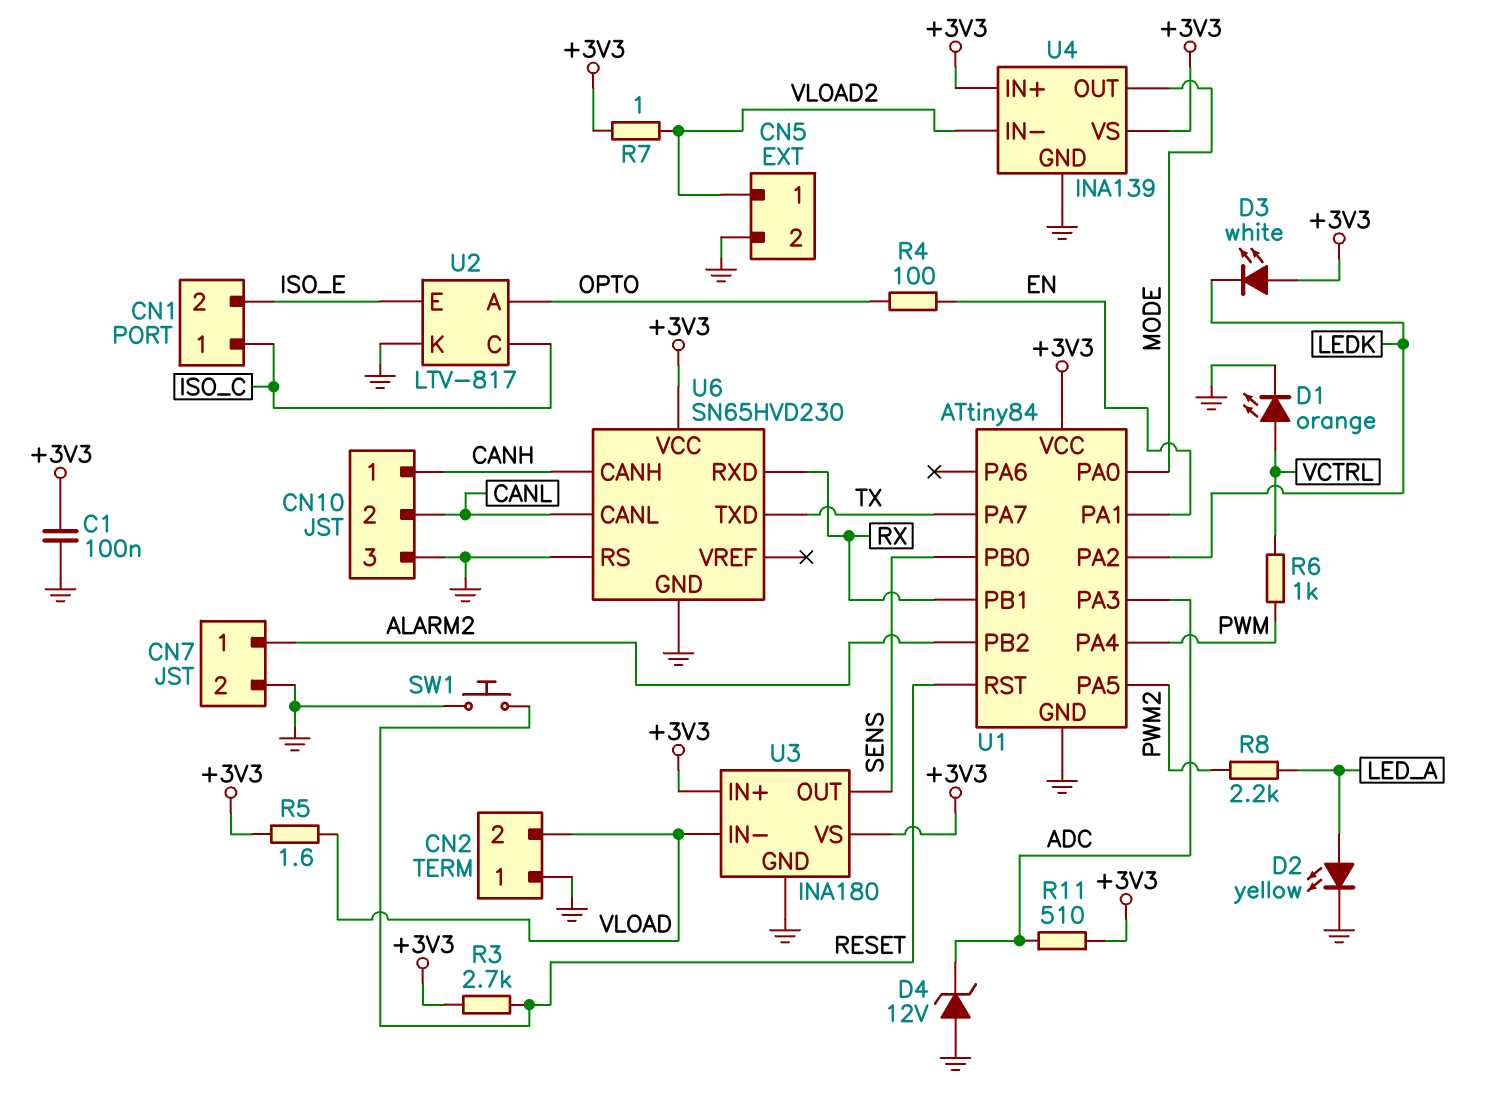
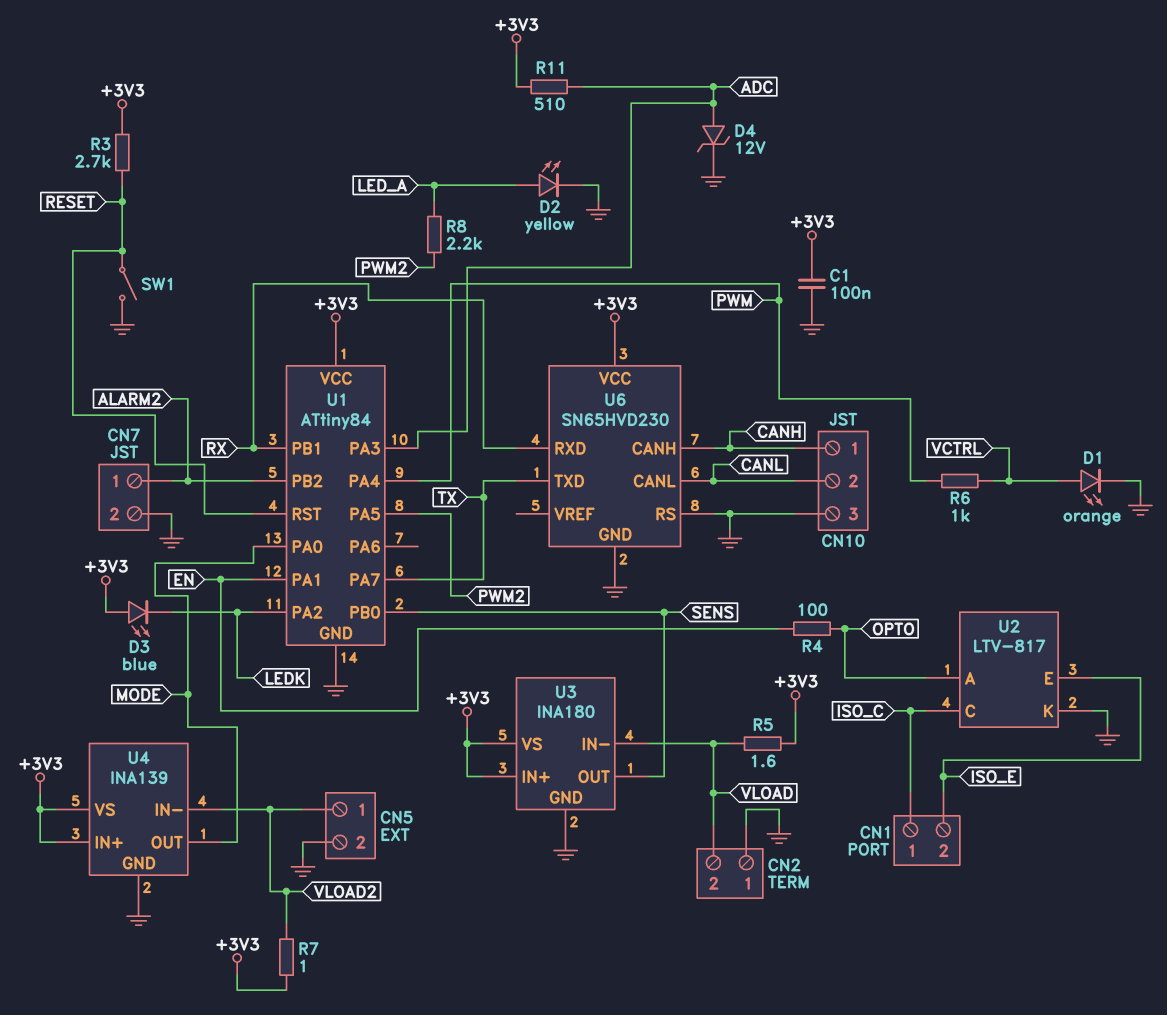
D3: LED white (A +3V3, K LEDK) -> LED blue (A +3V3, K LEDK)
D4: zener 12V (A GND, K ADC) -> zener 12V (A ADC, K GND)
SW1: button (GND, RESET) -> switch (GND, RESET)

